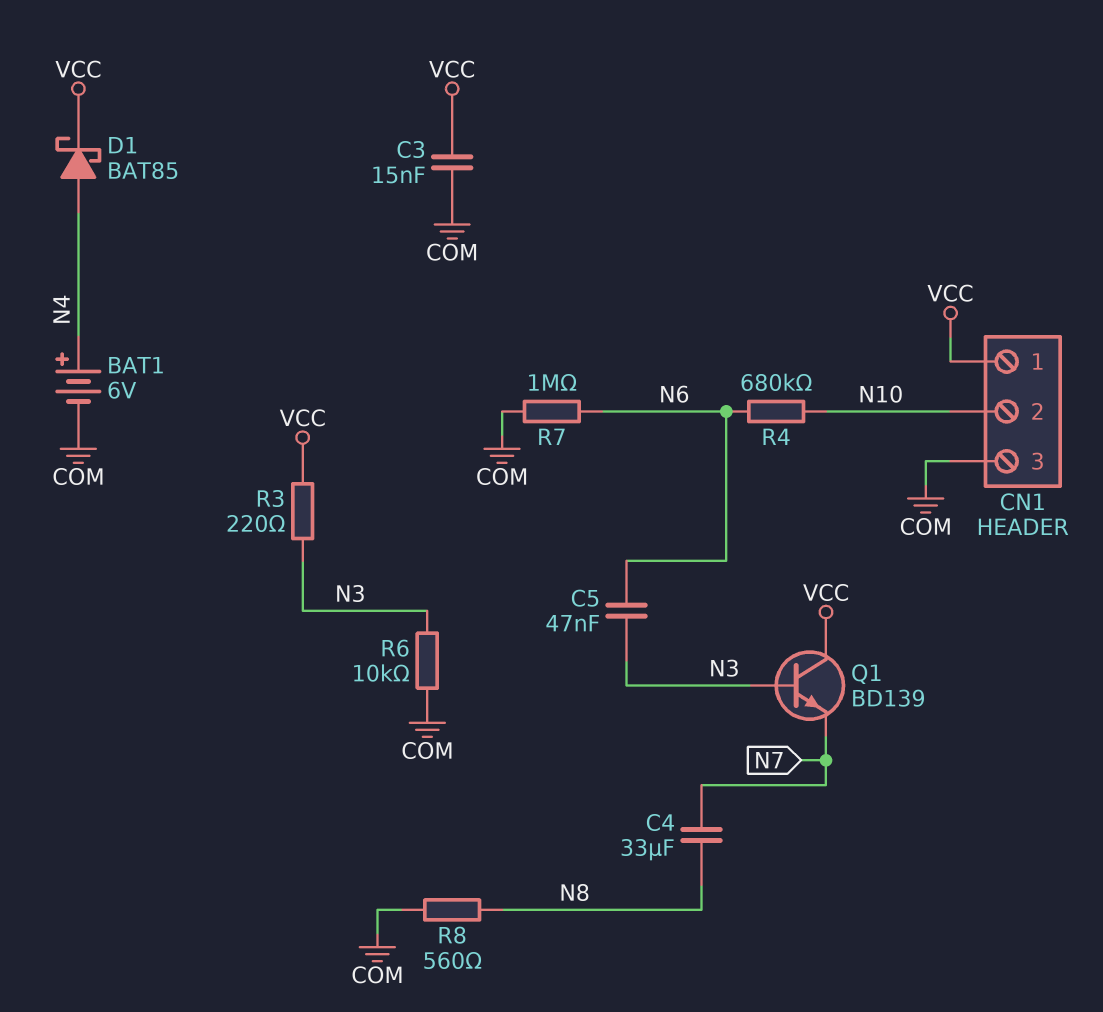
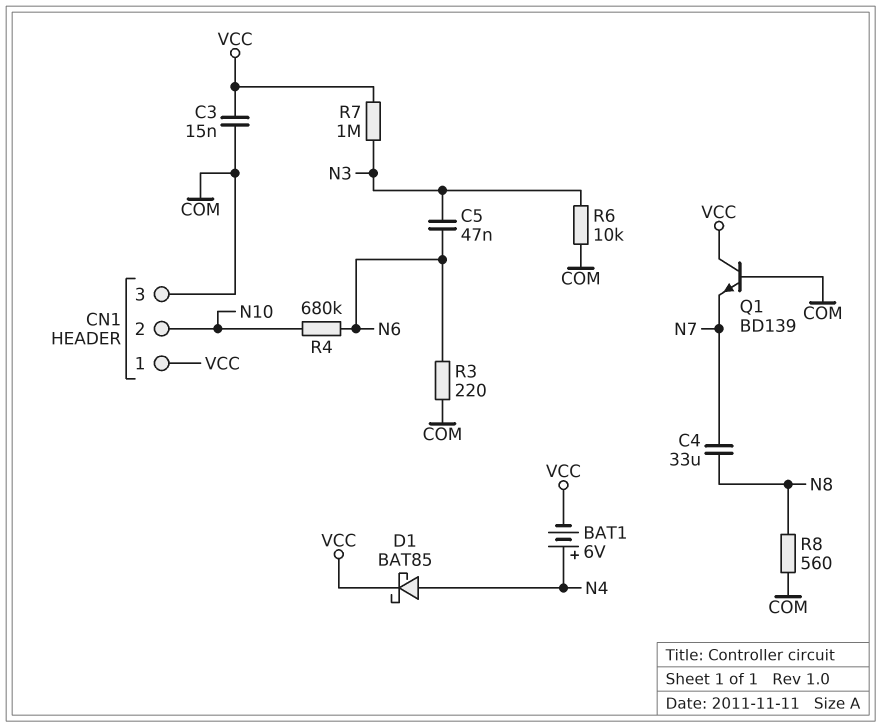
BAT1: 6V (plus N4, minus COM) -> 6V (plus N4, minus VCC)
Q1: NPN BD139 (B N3, C VCC, E N7) -> NPN BD139 (B COM, C VCC, E N7)
R3: 220 (N3, VCC) -> 220 (COM, N6)
R7: 1M (COM, N6) -> 1M (N3, VCC)

